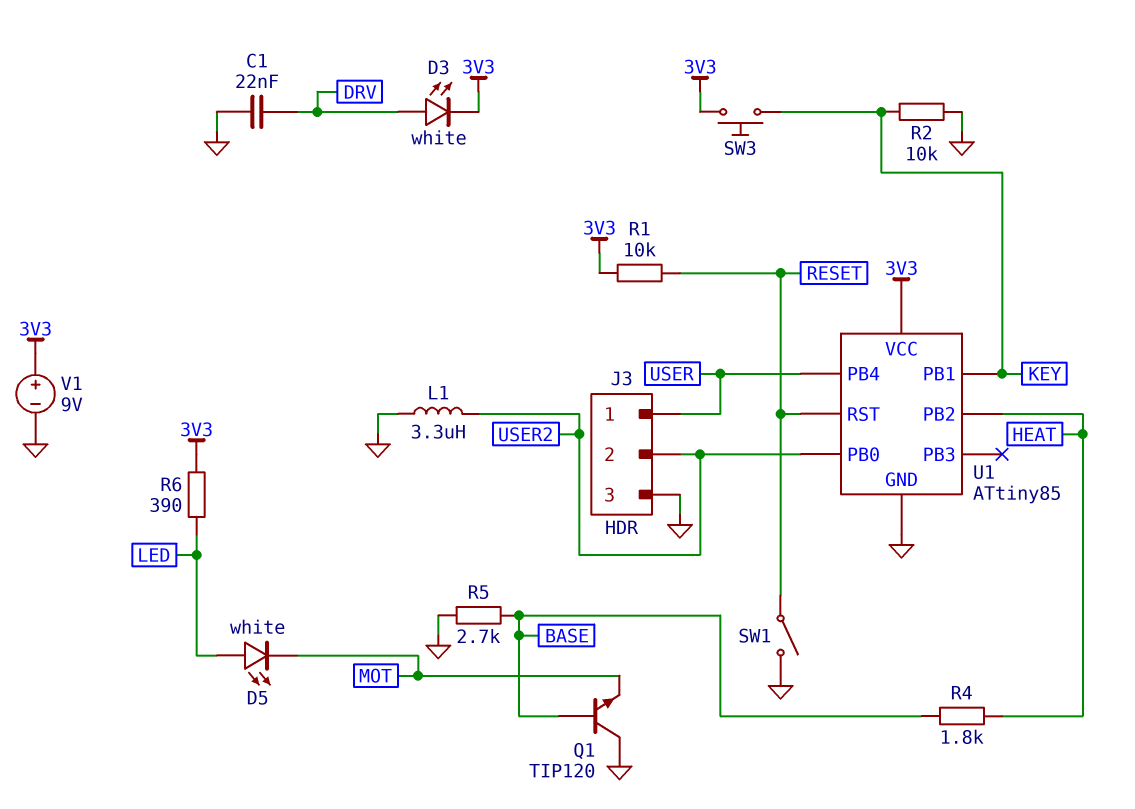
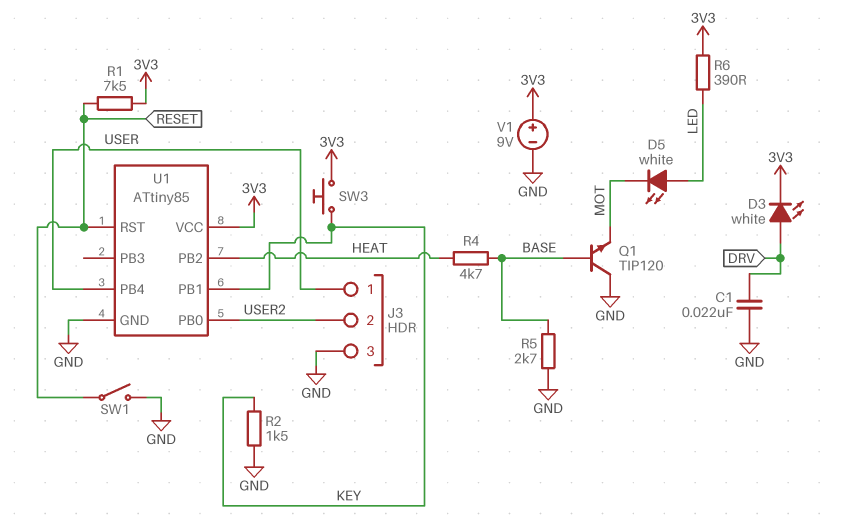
L1: 3.3uH (GND, USER2) -> none
R1: 10k (3V3, RESET) -> 7.5k (3V3, RESET)
R2: 10k (GND, KEY) -> 1.5k (GND, KEY)
R4: 1.8k (BASE, HEAT) -> 4.7k (BASE, HEAT)

